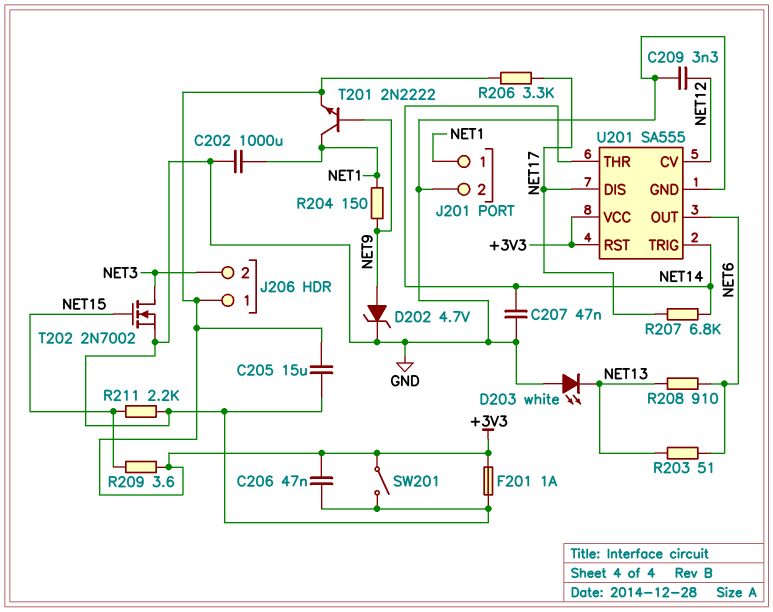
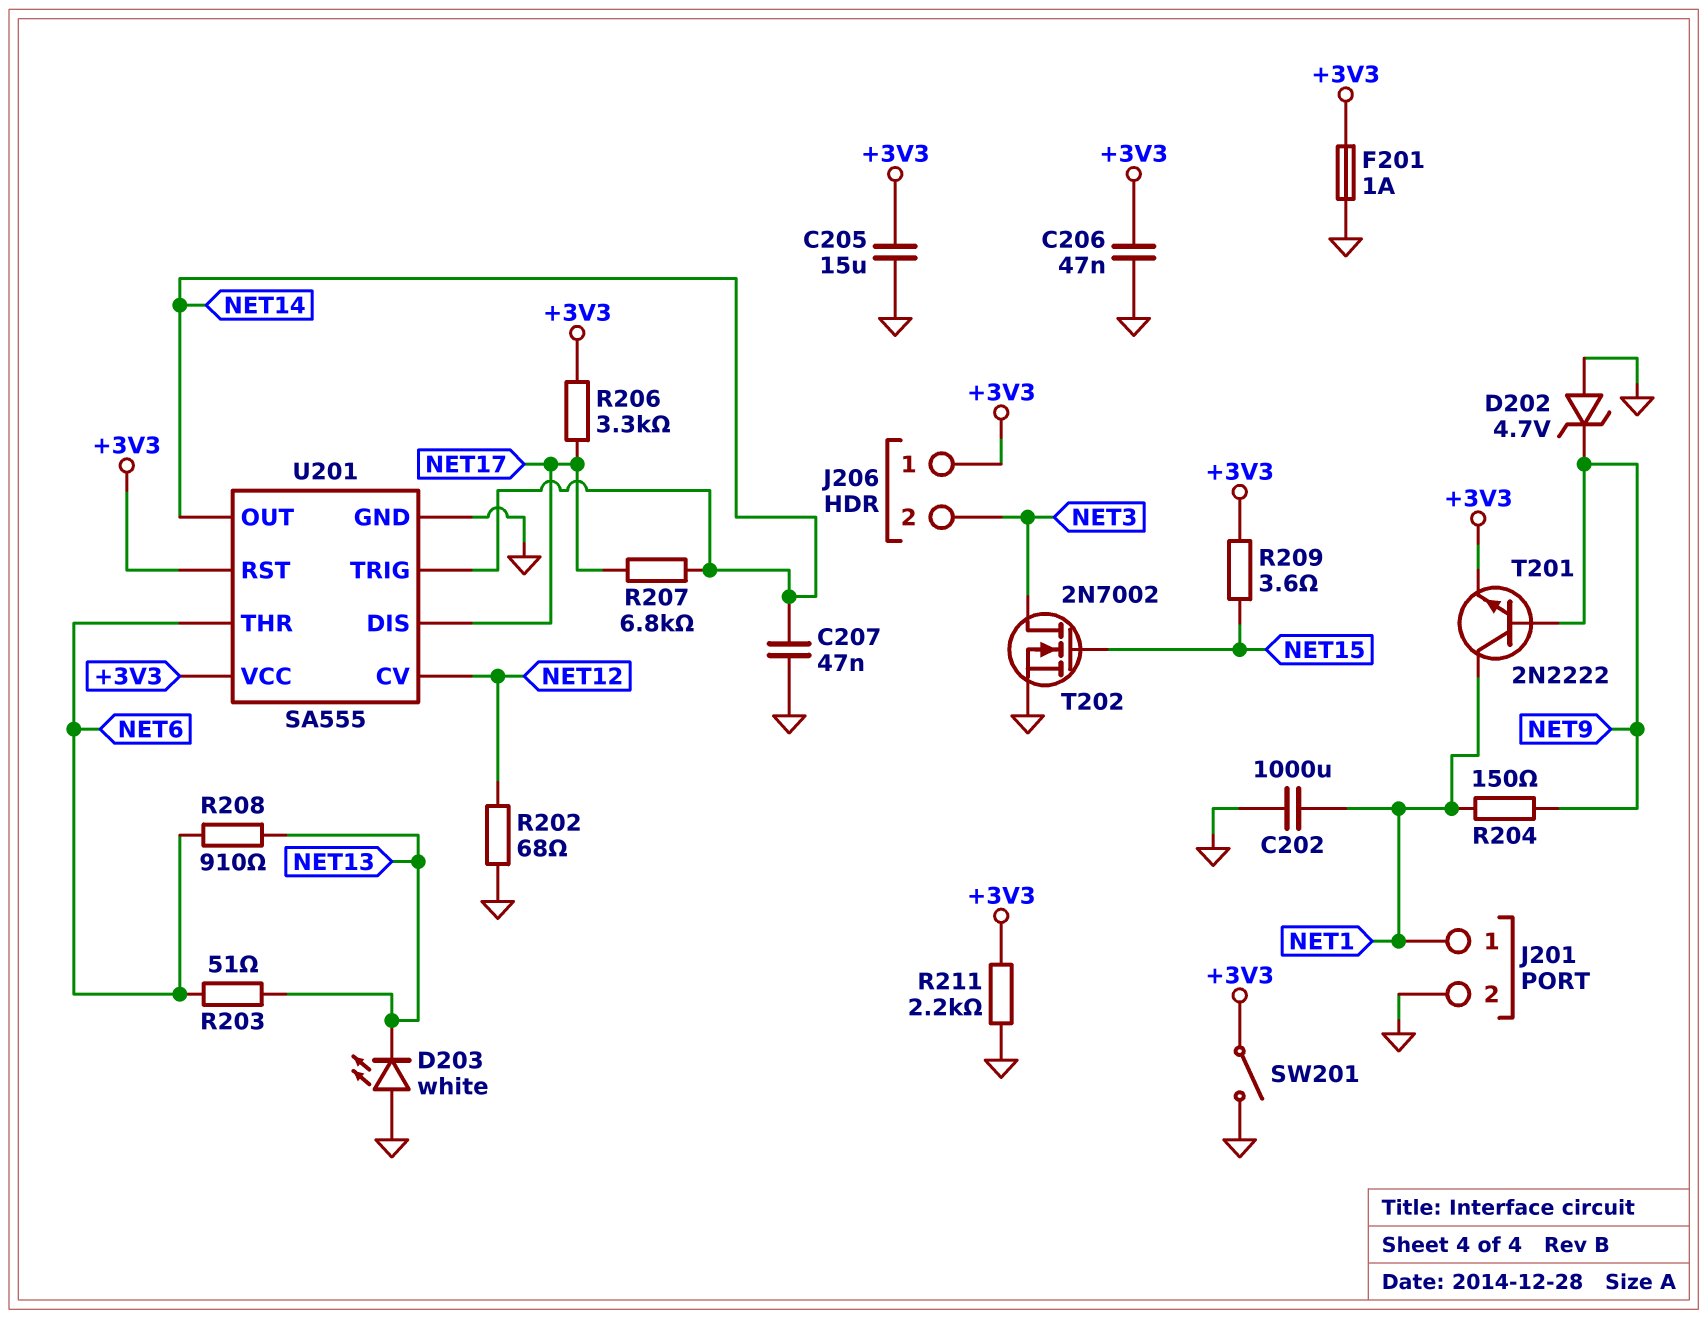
C209: 3.3nF (GND, NET12) -> none
D202: zener 4.7V (A NET9, K GND) -> zener 4.7V (A GND, K NET9)
R202: none -> 68 (GND, NET12)
R211: 2.2k (GND, NET15) -> 2.2k (+3V3, GND)
U201 pin OUT: NET6 -> NET14
U201 pin THR: NET14 -> NET6

